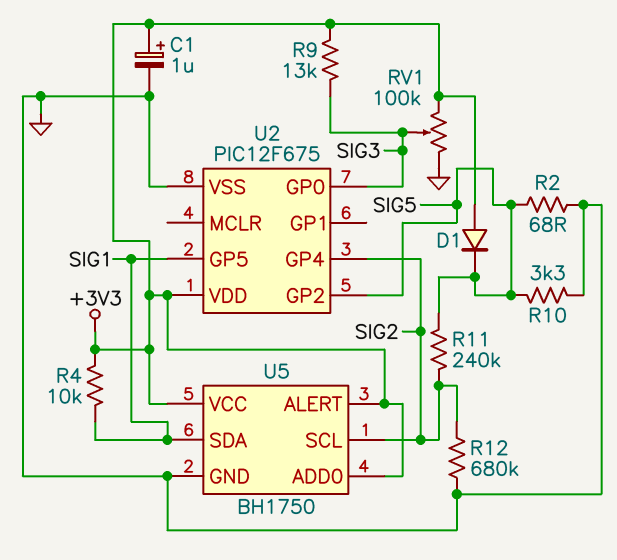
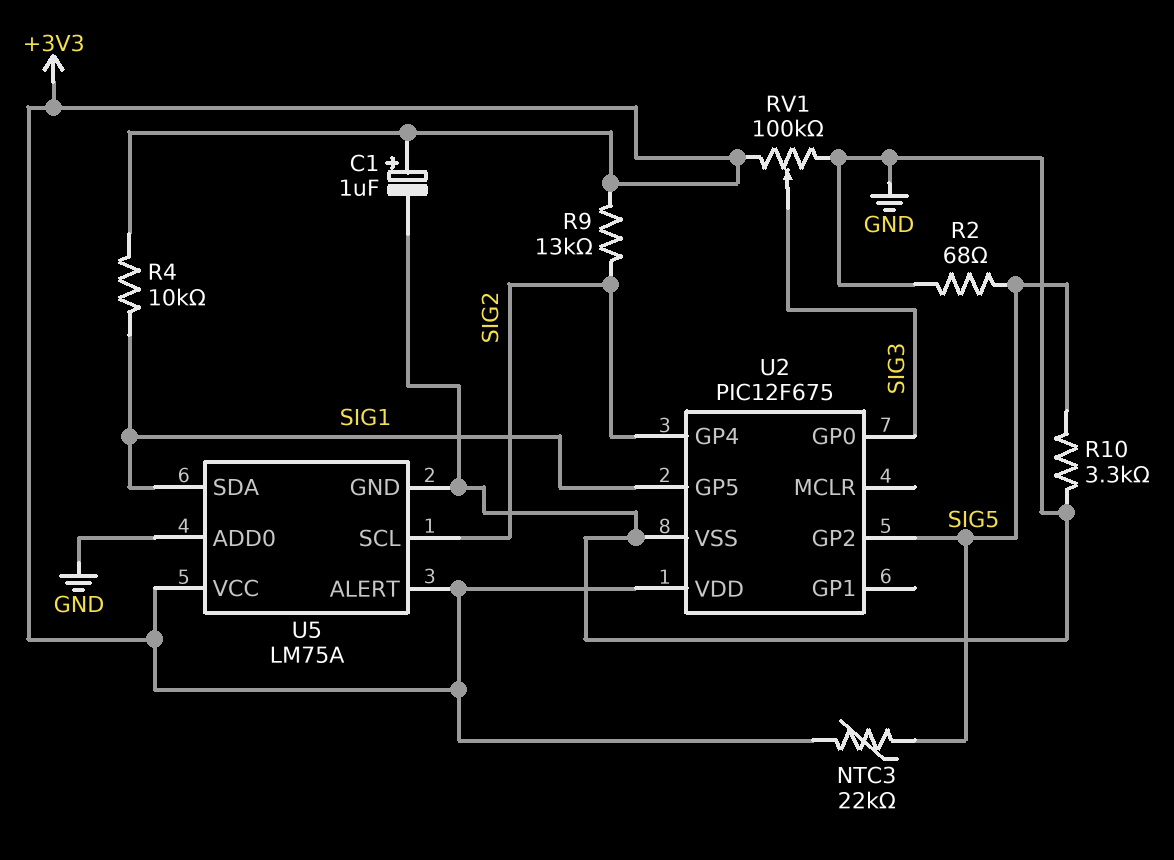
D1: diode (A +3V3, K SIG5) -> none
NTC3: none -> 22k (+3V3, SIG5)
R9: 13k (+3V3, SIG3) -> 13k (+3V3, SIG2)
R11: 240k (SIG2, SIG5) -> none
R12: 680k (GND, SIG2) -> none
U5: BH1750 -> LM75A
U5 pin ADD0: +3V3 -> GND

